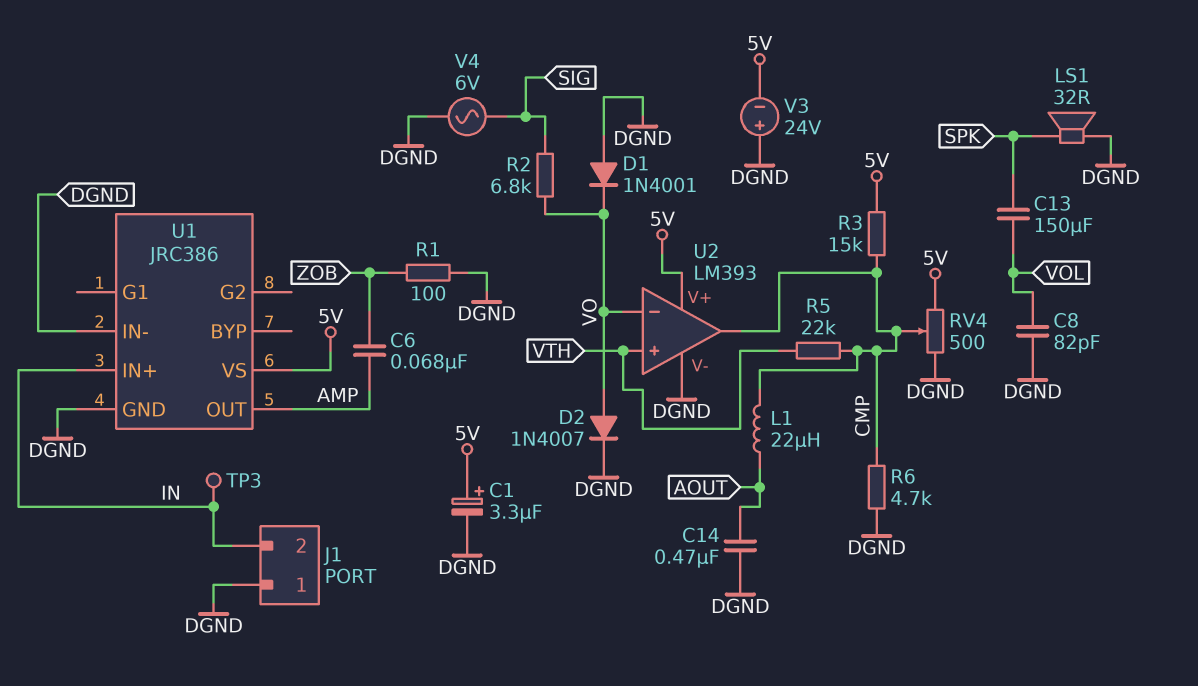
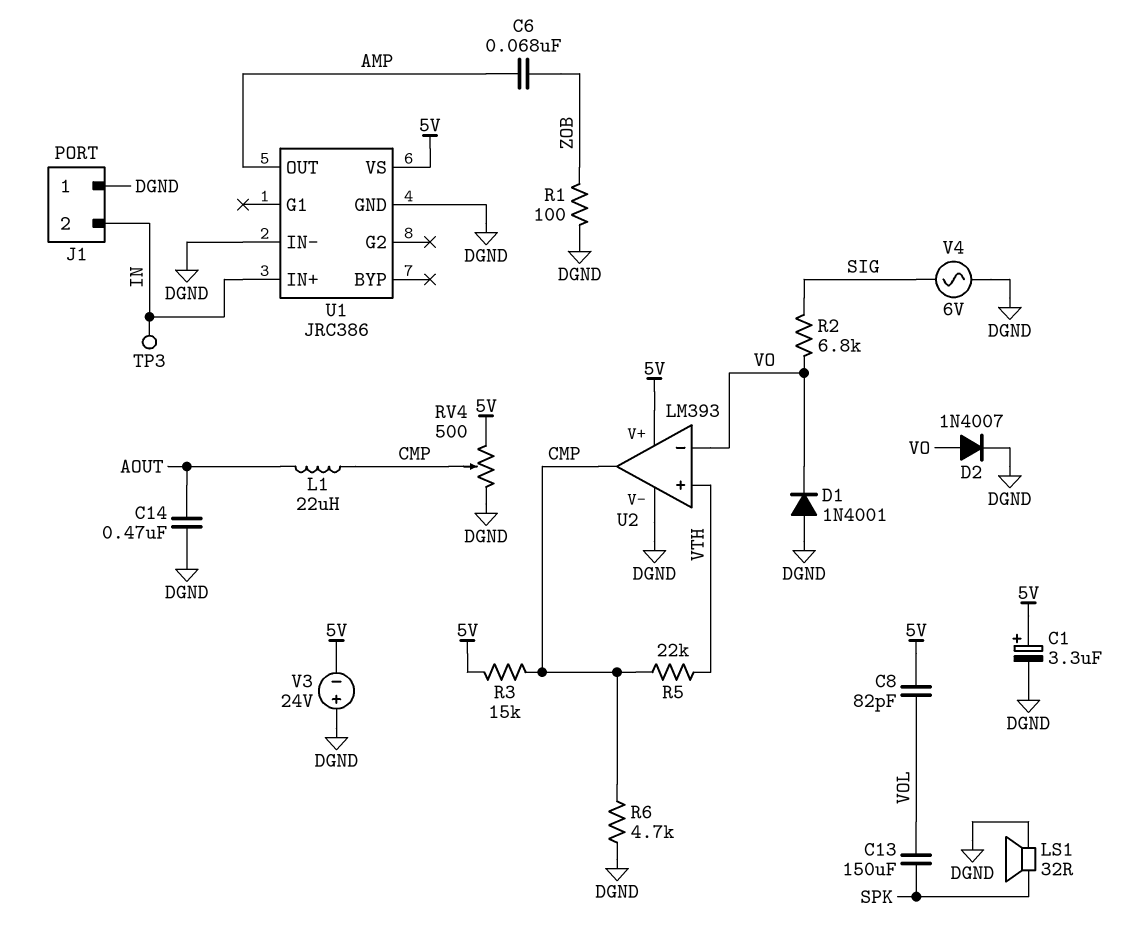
C8: 82pF (DGND, VOL) -> 82pF (5V, VOL)

